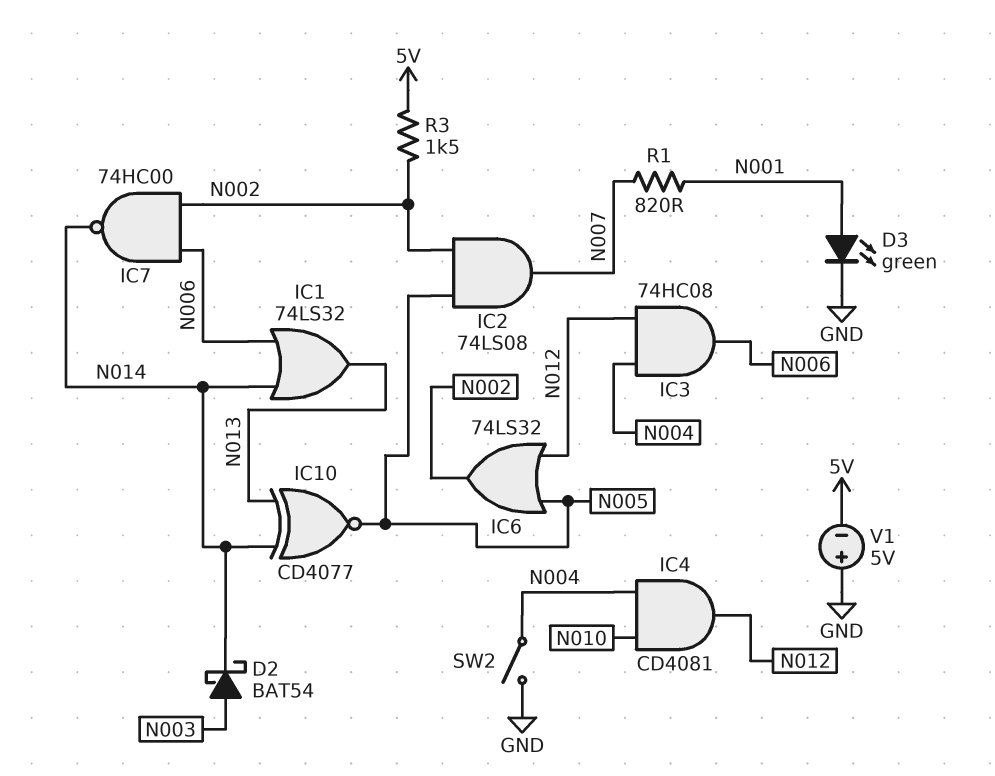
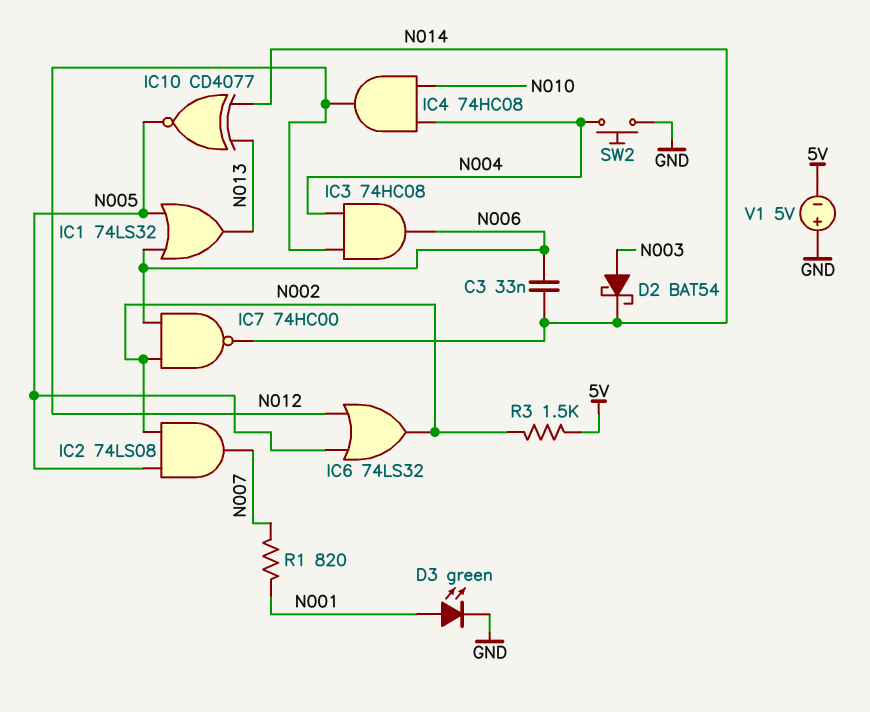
C3: none -> 33nF (N006, N014)
IC1: OR 74LS32 (in N006, in N014, out N013) -> OR 74LS32 (in N005, in N006, out N013)
IC4: AND CD4081 (in N004, in N010, out N012) -> AND 74HC08 (in N004, in N010, out N012)
SW2: switch (GND, N004) -> button (GND, N004)

